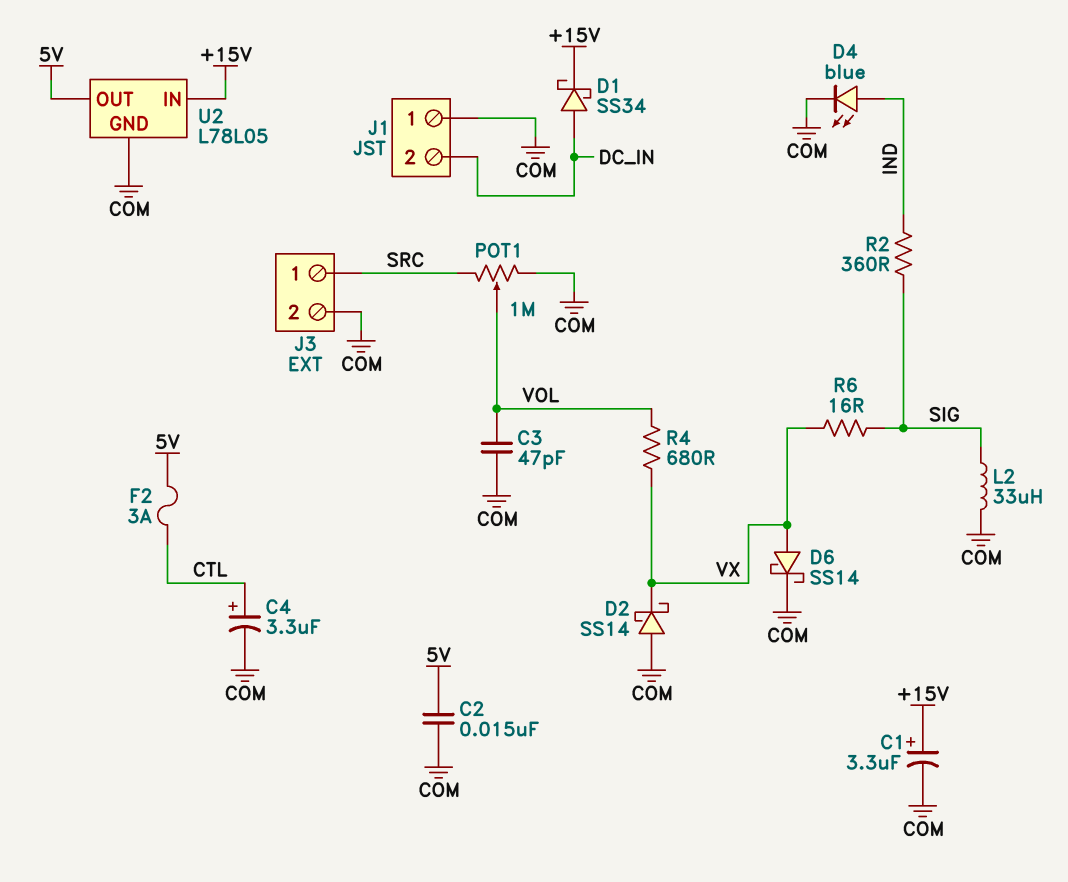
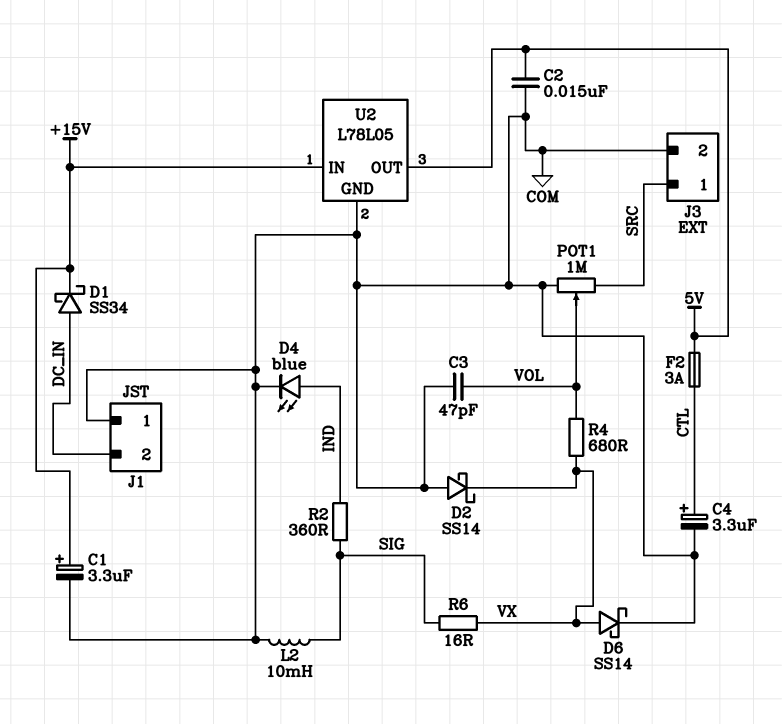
L2: 33uH (COM, SIG) -> 10mH (COM, SIG)

